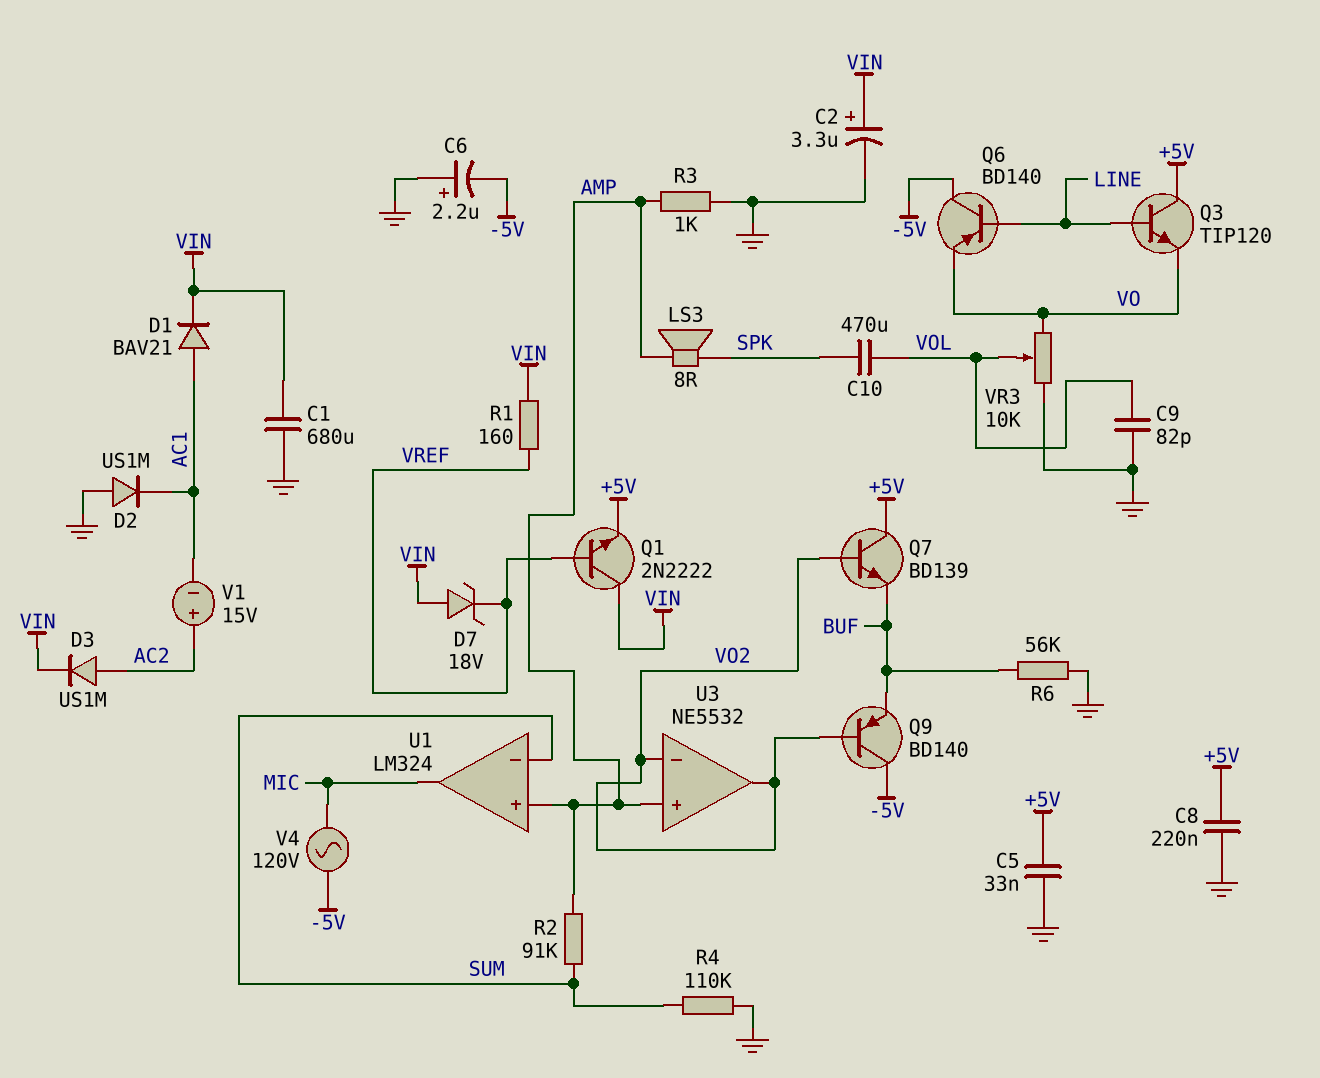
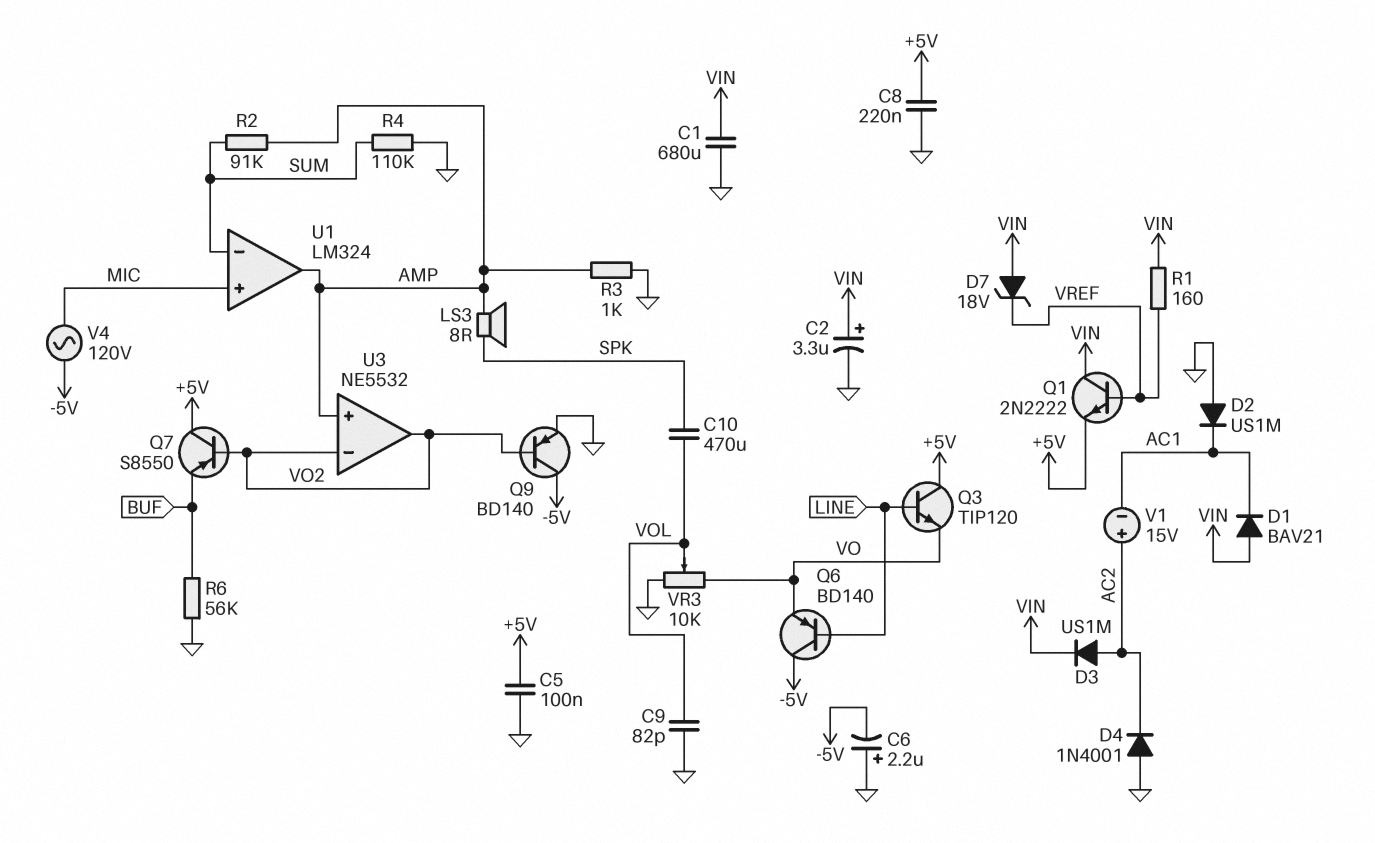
C5: 33nF (+5V, GND) -> 100nF (+5V, GND)
D1: diode BAV21 (A AC1, K VIN) -> diode BAV21 (A VIN, K AC1)
D4: none -> diode 1N4001 (A GND, K AC2)
Q7: NPN BD139 (B VO2, C +5V, E BUF) -> PNP S8550 (B VO2, C +5V, E BUF)
Q9: PNP BD140 (B VO2, C -5V, E BUF) -> PNP BD140 (B VO2, C -5V, E GND)
U1 pin in+: AMP -> MIC
U1 pin out: MIC -> AMP

